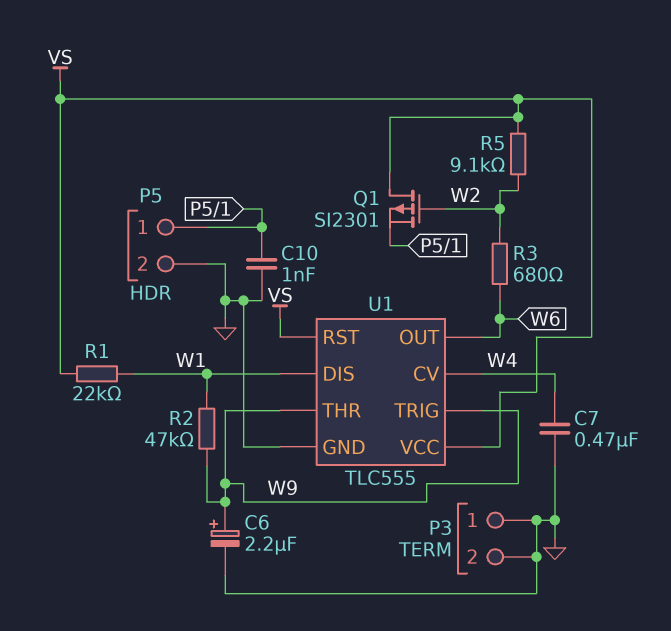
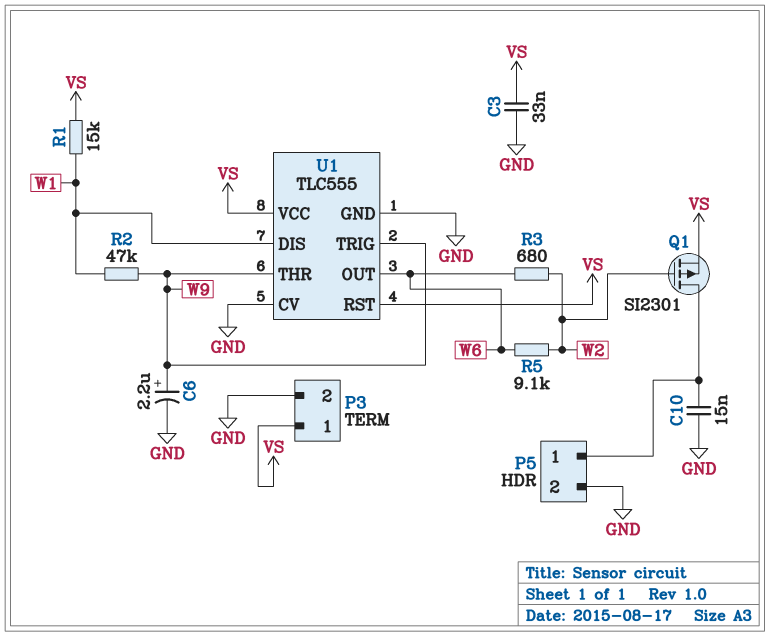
C3: none -> 33nF (GND, VS)
C7: 470nF (GND, W4) -> none
C10: 1nF (GND, P5/1) -> 15nF (GND, P5/1)
P3 pin 1: GND -> VS
Q1: PMOS SI2301 (G W2, D VS, S P5/1) -> PMOS SI2301 (G W2, D P5/1, S VS)
R1: 22k (VS, W1) -> 15k (VS, W1)
R5: 9.1k (VS, W2) -> 9.1k (W2, W6)
U1 pin CV: W4 -> GND

